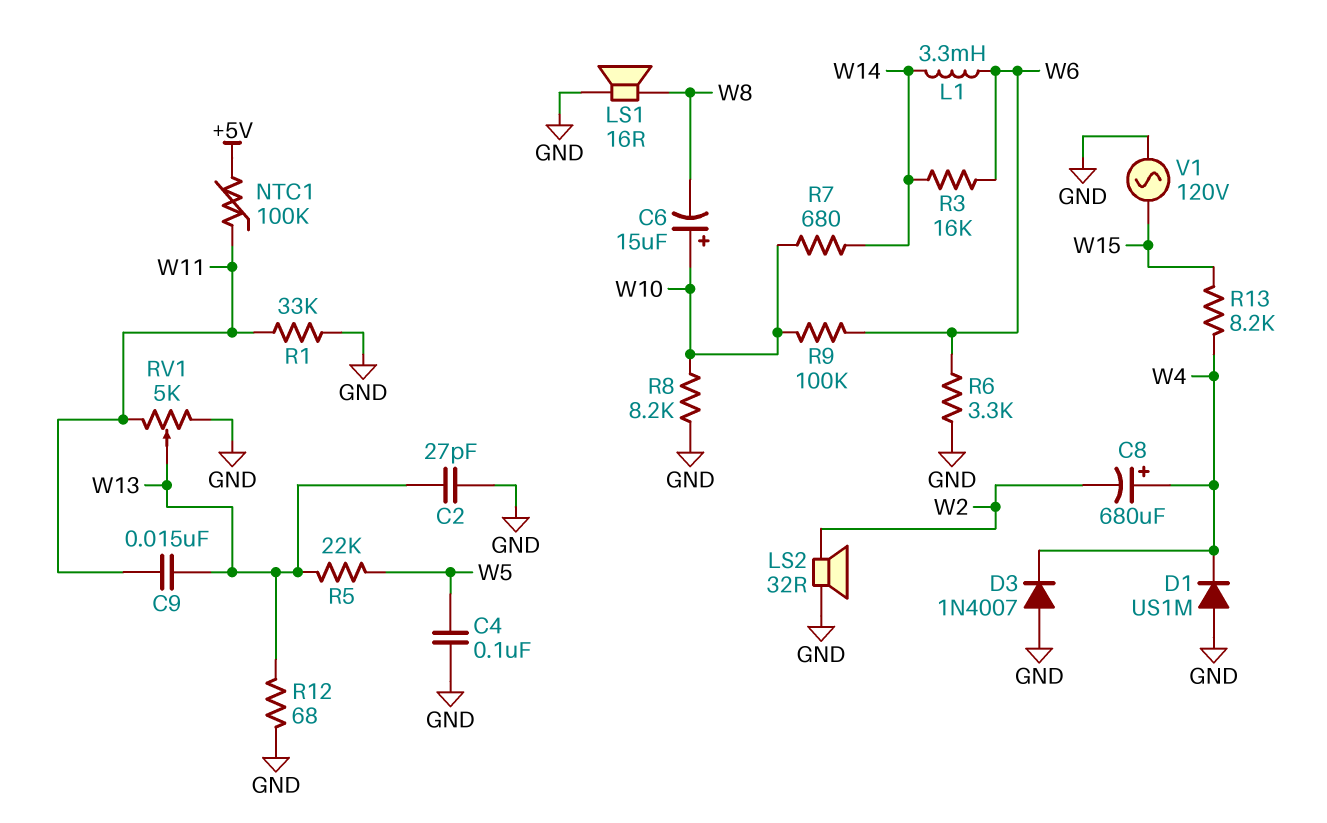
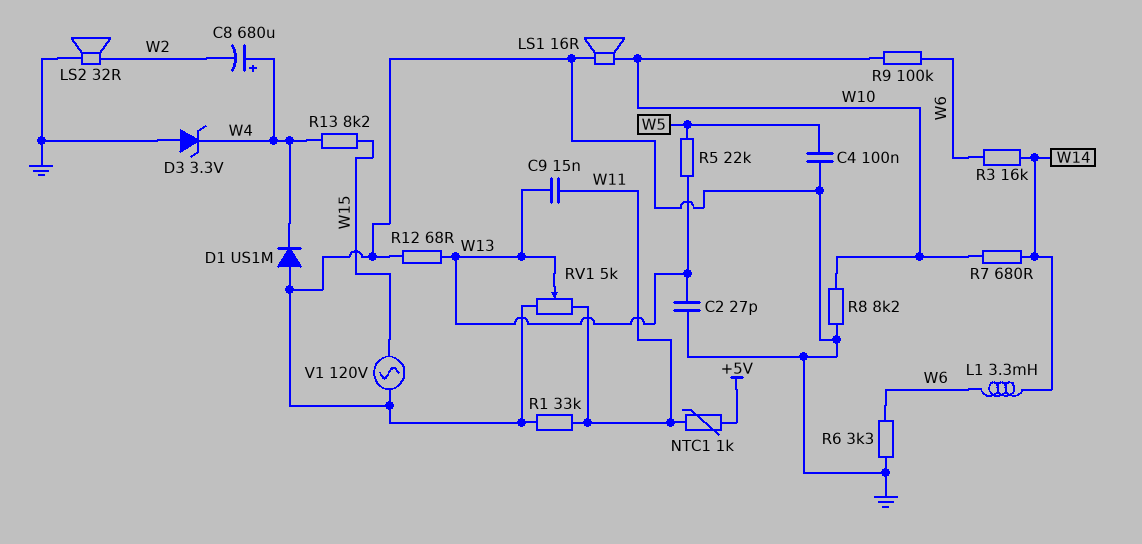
C6: 15uF (plus W10, minus W8) -> none
D3: diode 1N4007 (A GND, K W4) -> zener 3.3V (A GND, K W4)
LS1: speaker 16R (GND, W8) -> speaker 16R (GND, W10)
NTC1: 100k (+5V, W11) -> 1k (+5V, W11)

